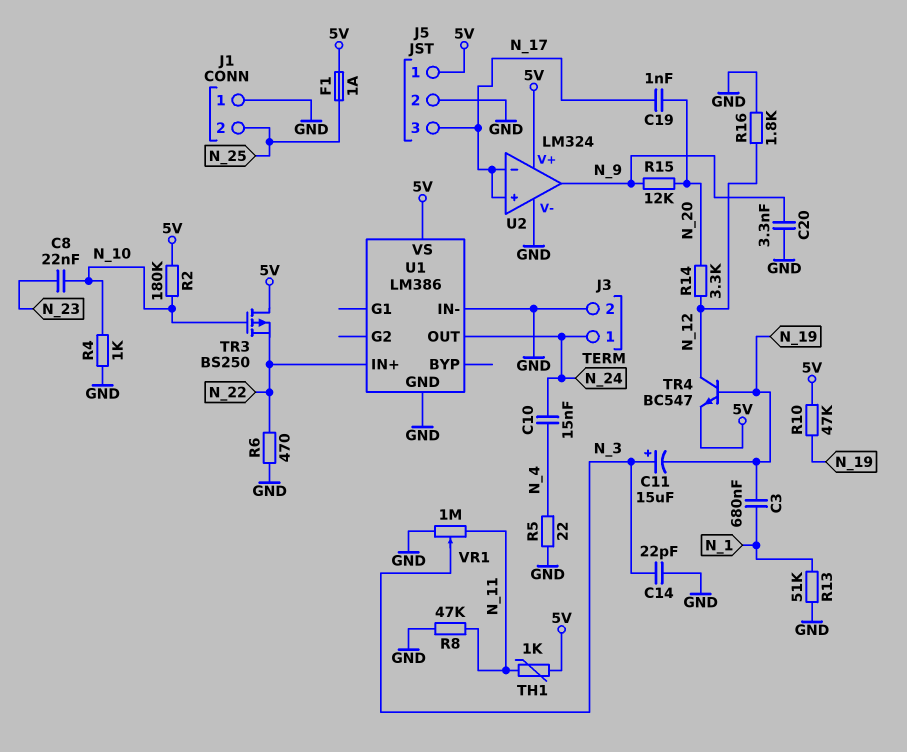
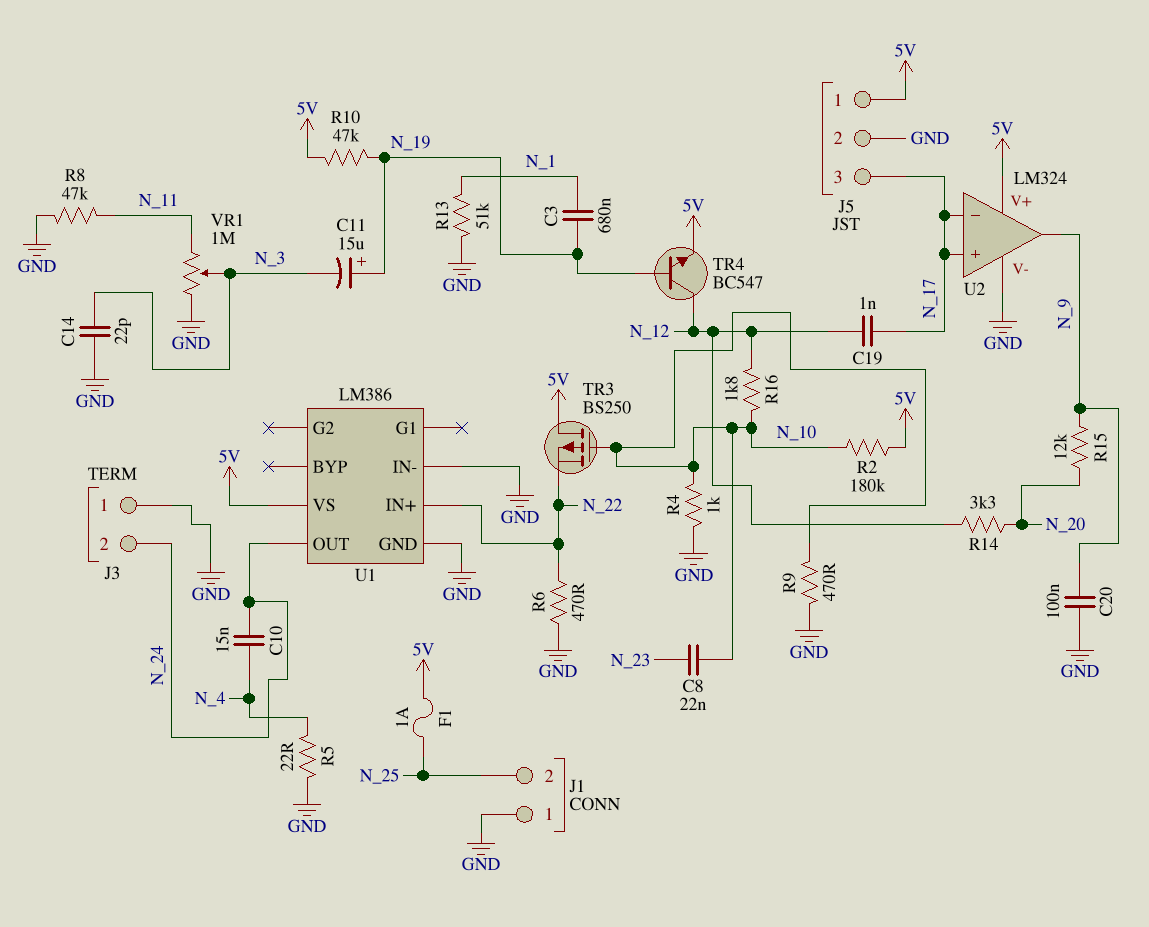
C11: 15uF (plus N_3, minus N_19) -> 15uF (plus N_19, minus N_3)
C19: 1nF (N_17, N_20) -> 1nF (N_12, N_17)
C20: 3.3nF (GND, N_9) -> 100nF (GND, N_9)
J3 pin 1: N_24 -> GND
J3 pin 2: GND -> N_24
R9: none -> 470 (GND, N_10)
R16: 1.8k (GND, N_12) -> 1.8k (N_10, N_12)
TH1: 1k (5V, N_11) -> none

